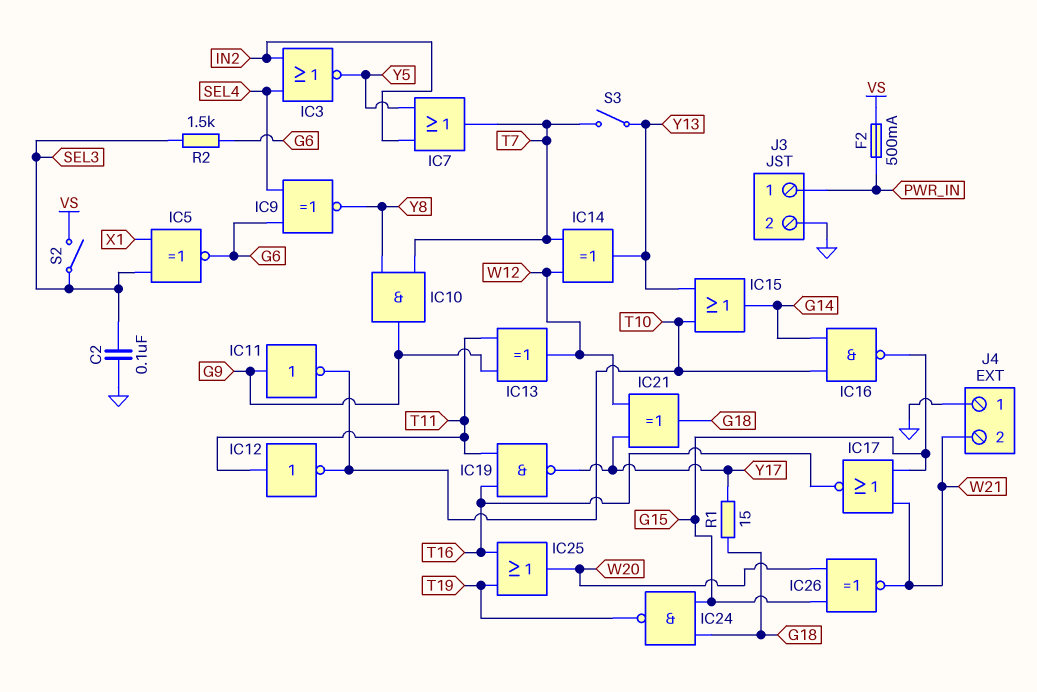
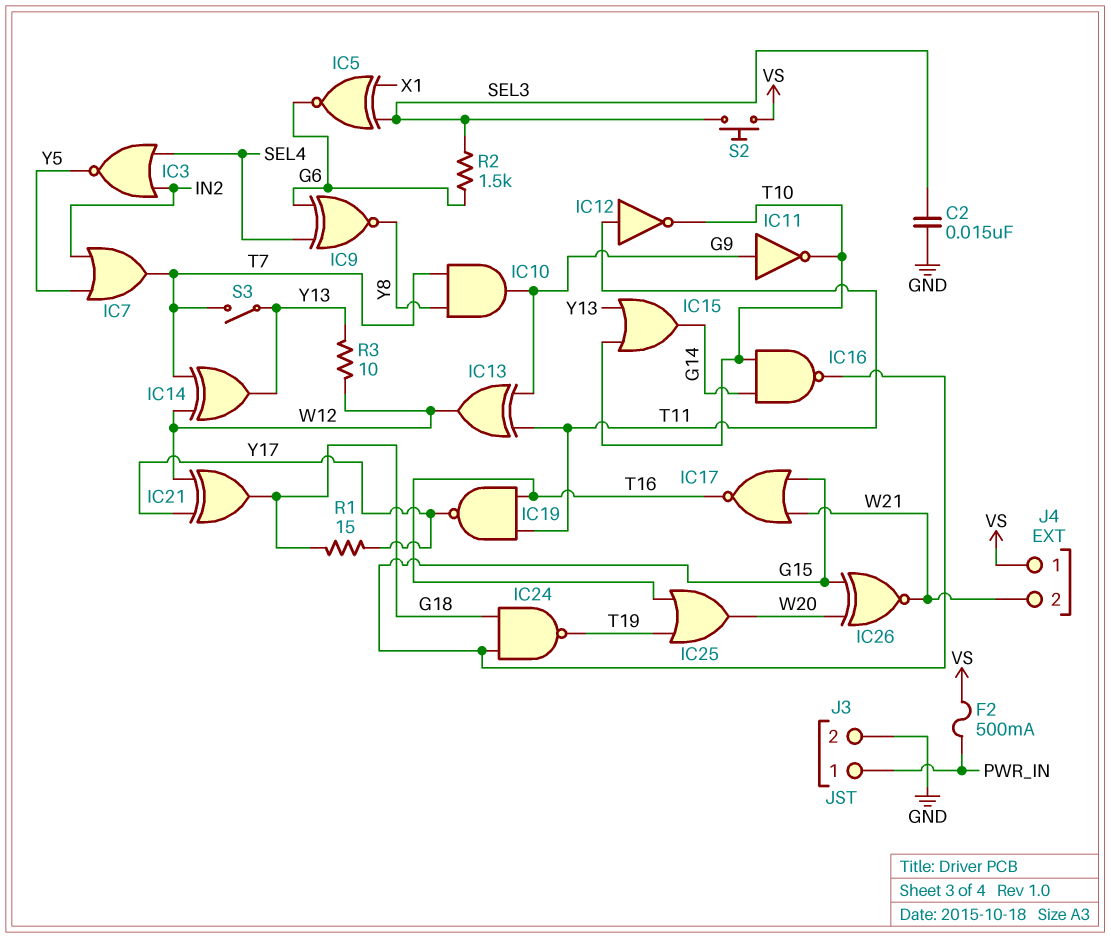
C2: 100nF (GND, SEL3) -> 15nF (GND, SEL3)
J4 pin 1: GND -> VS
R3: none -> 10 (W12, Y13)
S2: switch (SEL3, VS) -> button (SEL3, VS)

